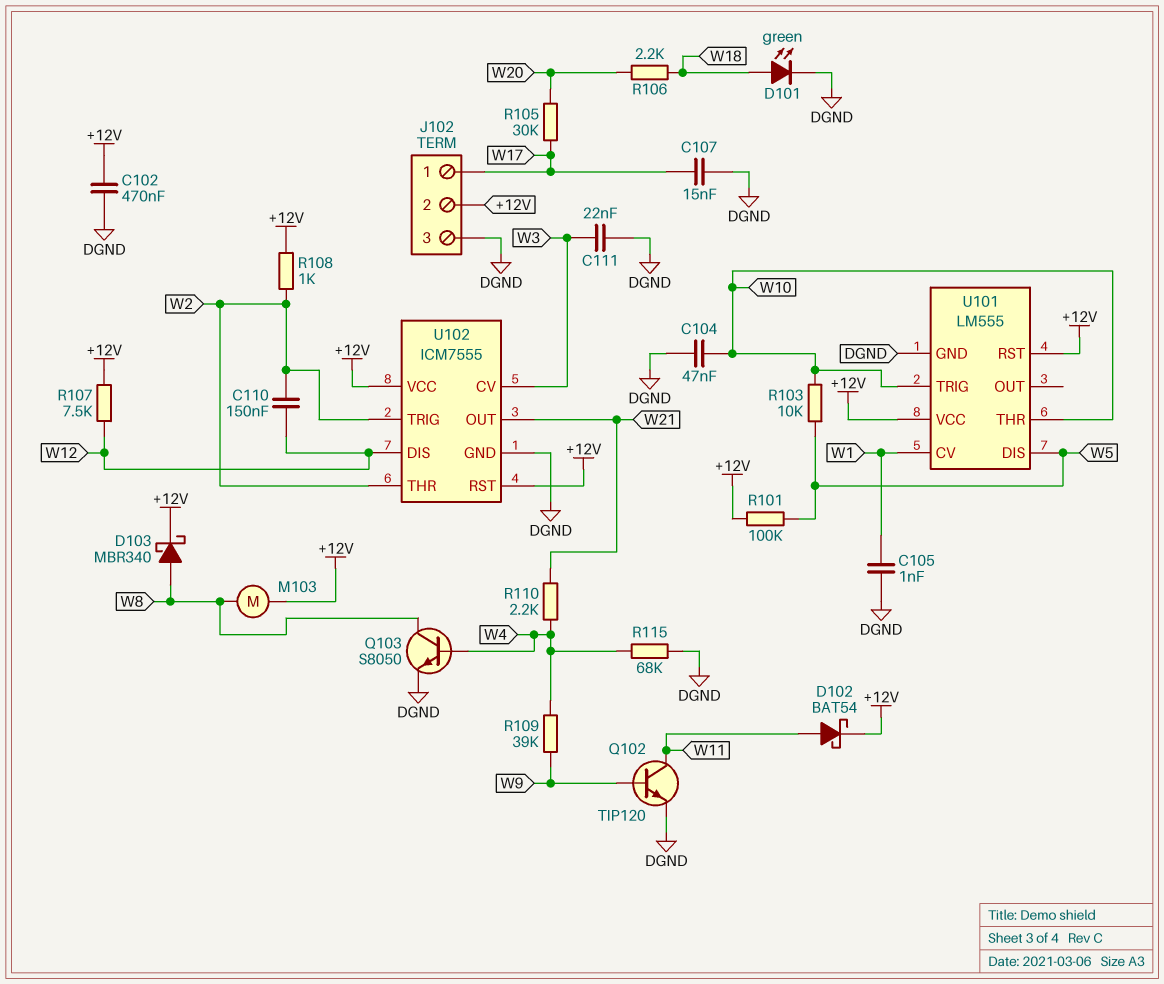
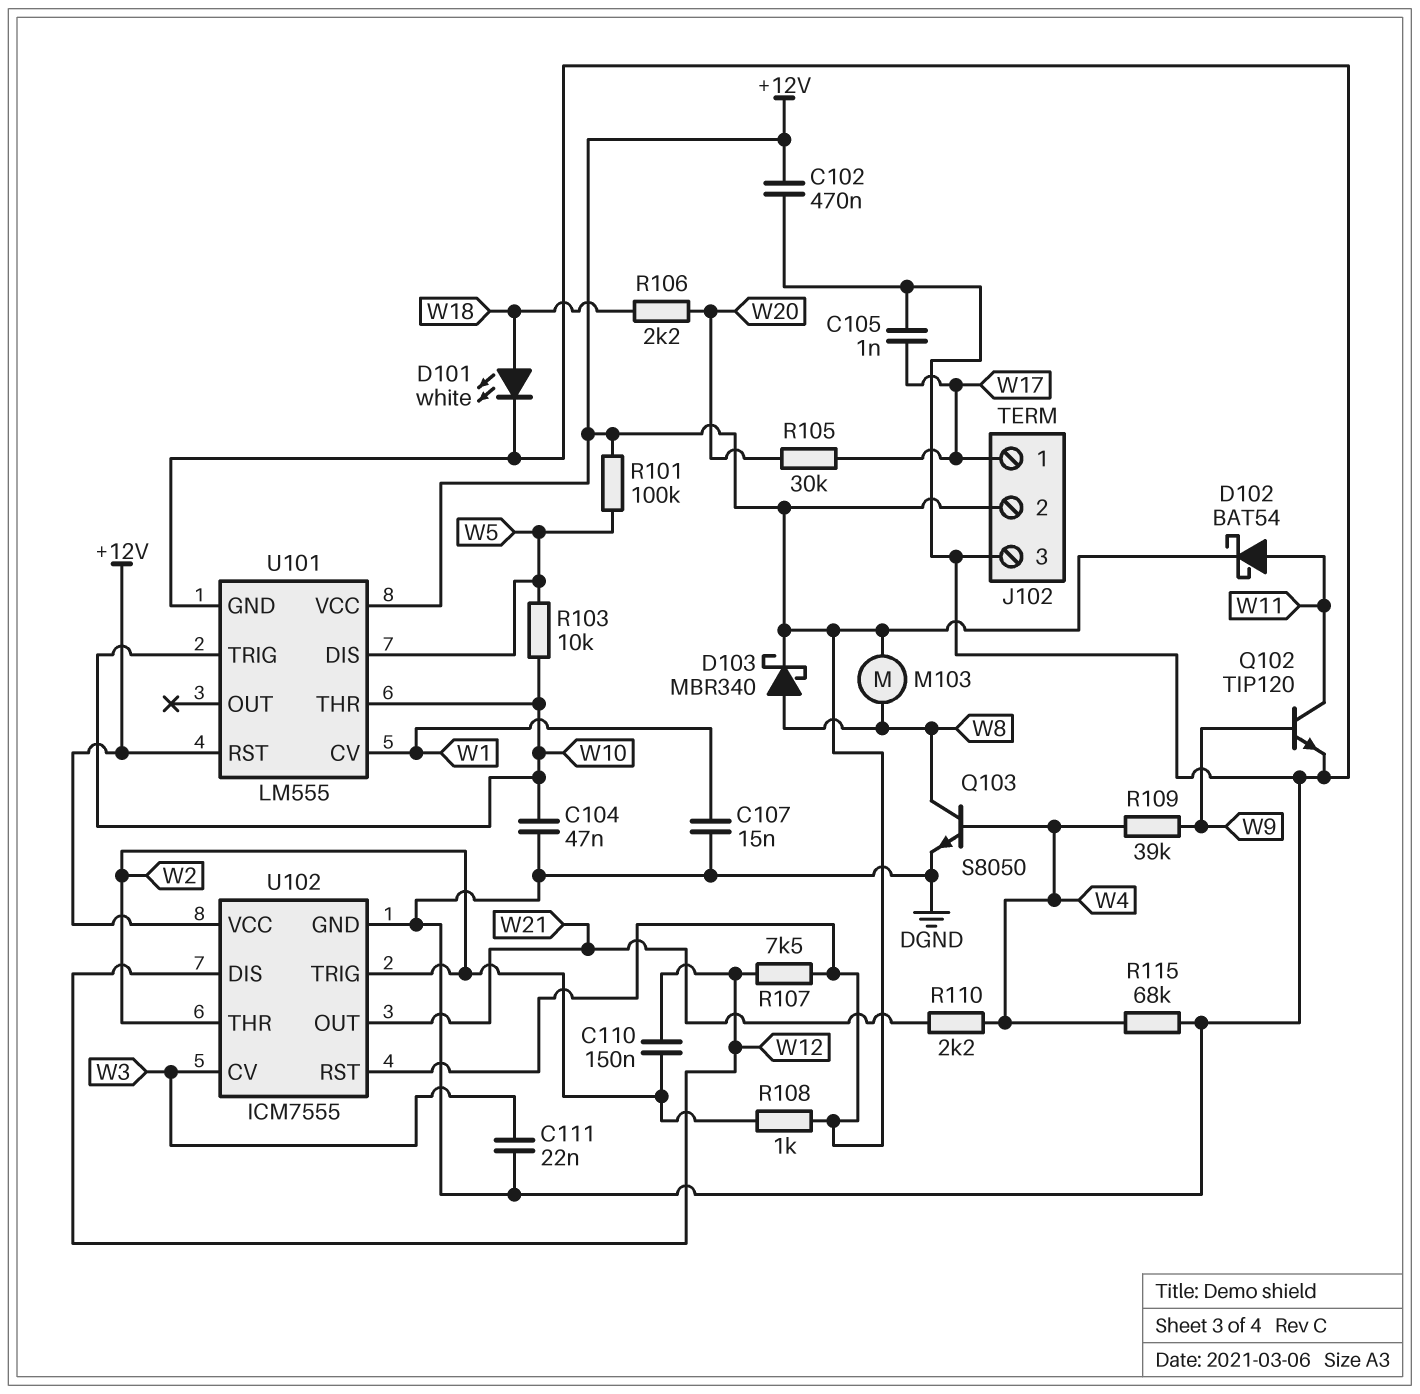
C105: 1nF (DGND, W1) -> 1nF (DGND, W17)
C107: 15nF (DGND, W17) -> 15nF (DGND, W1)
D101: LED green (A W18, K DGND) -> LED white (A W18, K DGND)

